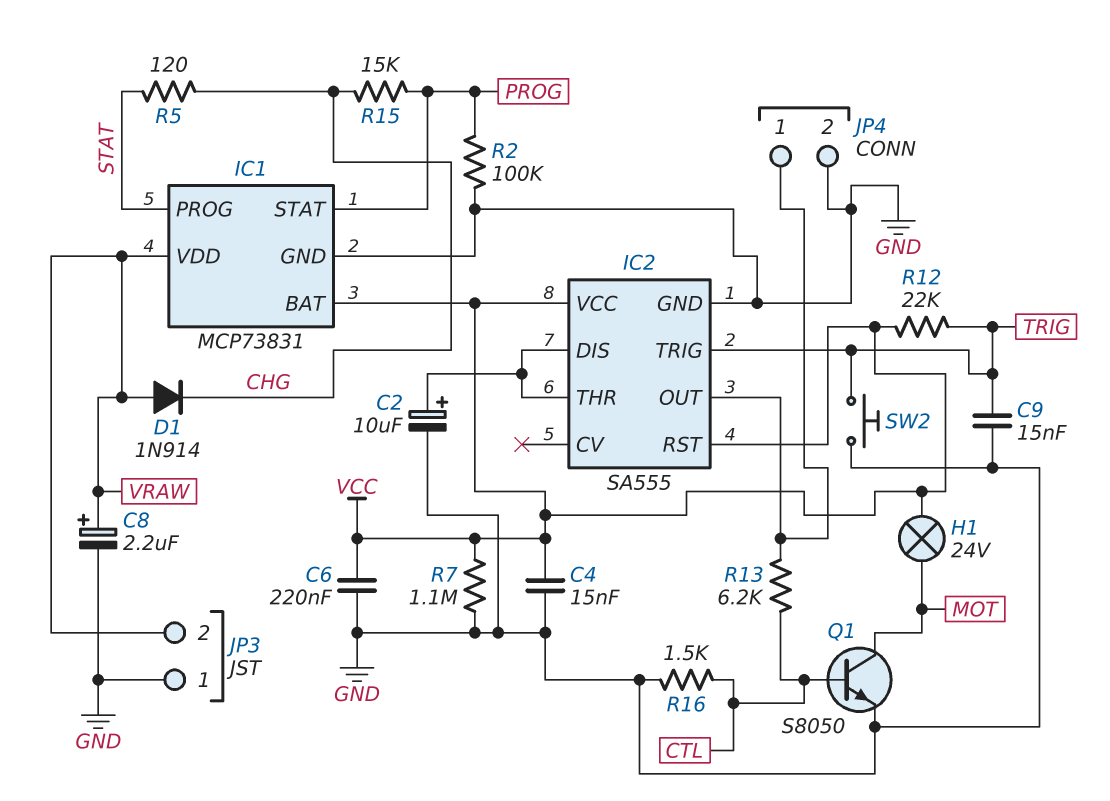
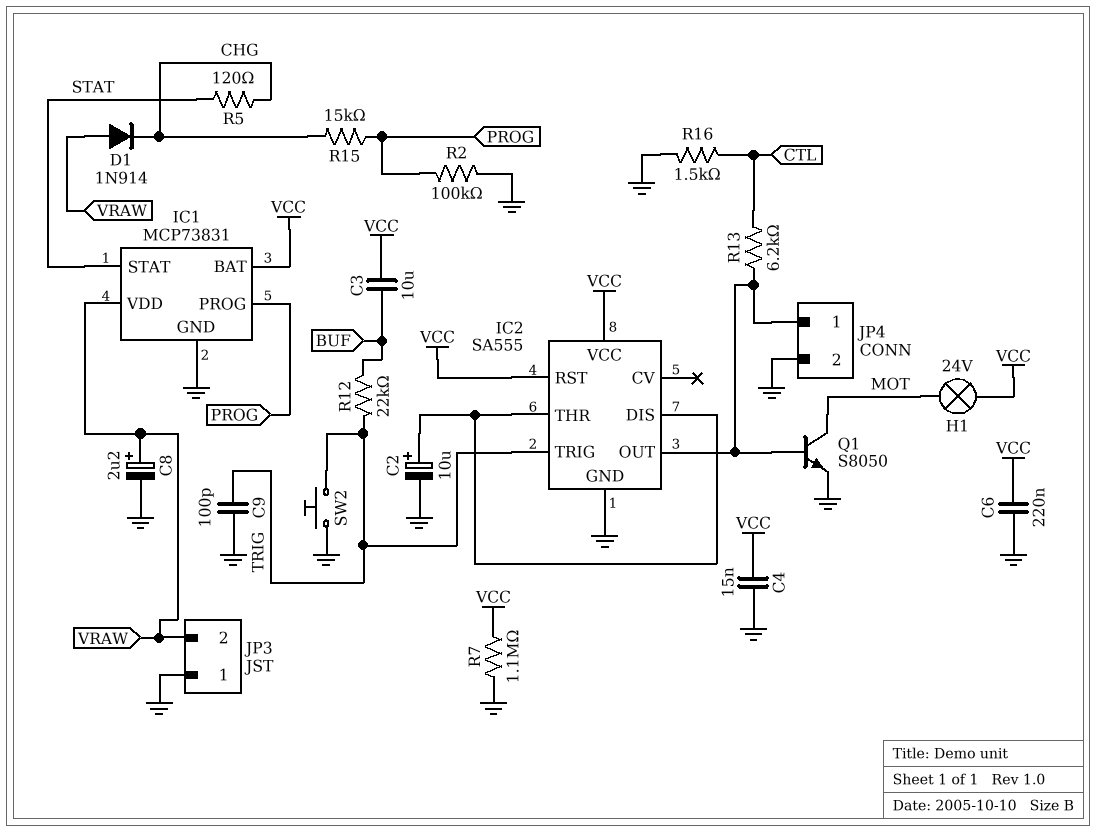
C3: none -> 10uF (BUF, VCC)
C9: 15nF (GND, TRIG) -> 100pF (GND, TRIG)
IC1 pin PROG: STAT -> PROG
IC1 pin STAT: PROG -> STAT
Q1: NPN S8050 (B CTL, C MOT, E GND) -> NPN S8050 (B IC2/OUT, C MOT, E GND)
R12: 22k (TRIG, VCC) -> 22k (BUF, TRIG)

